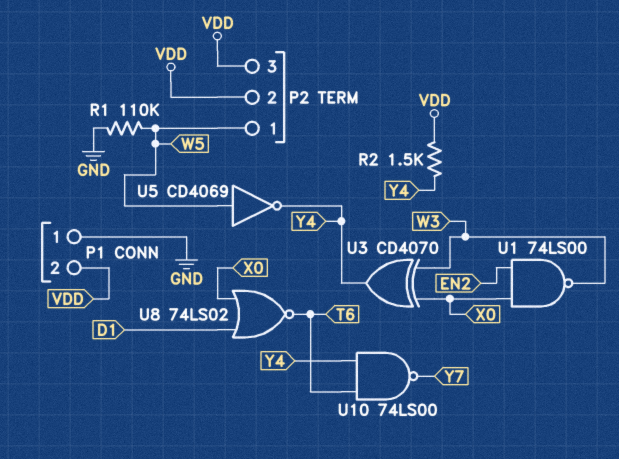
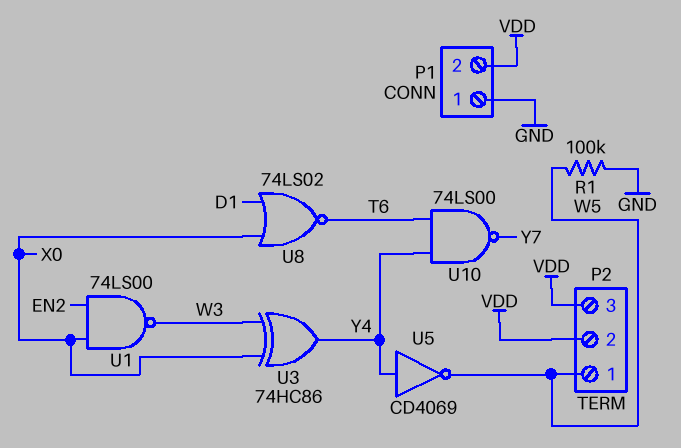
R1: 110k (GND, W5) -> 100k (GND, W5)
R2: 1.5k (VDD, Y4) -> none
U3: XOR CD4070 (in W3, in X0, out Y4) -> XOR 74HC86 (in W3, in X0, out Y4)
U5: NOT CD4069 (in W5, out Y4) -> NOT CD4069 (in Y4, out W5)

